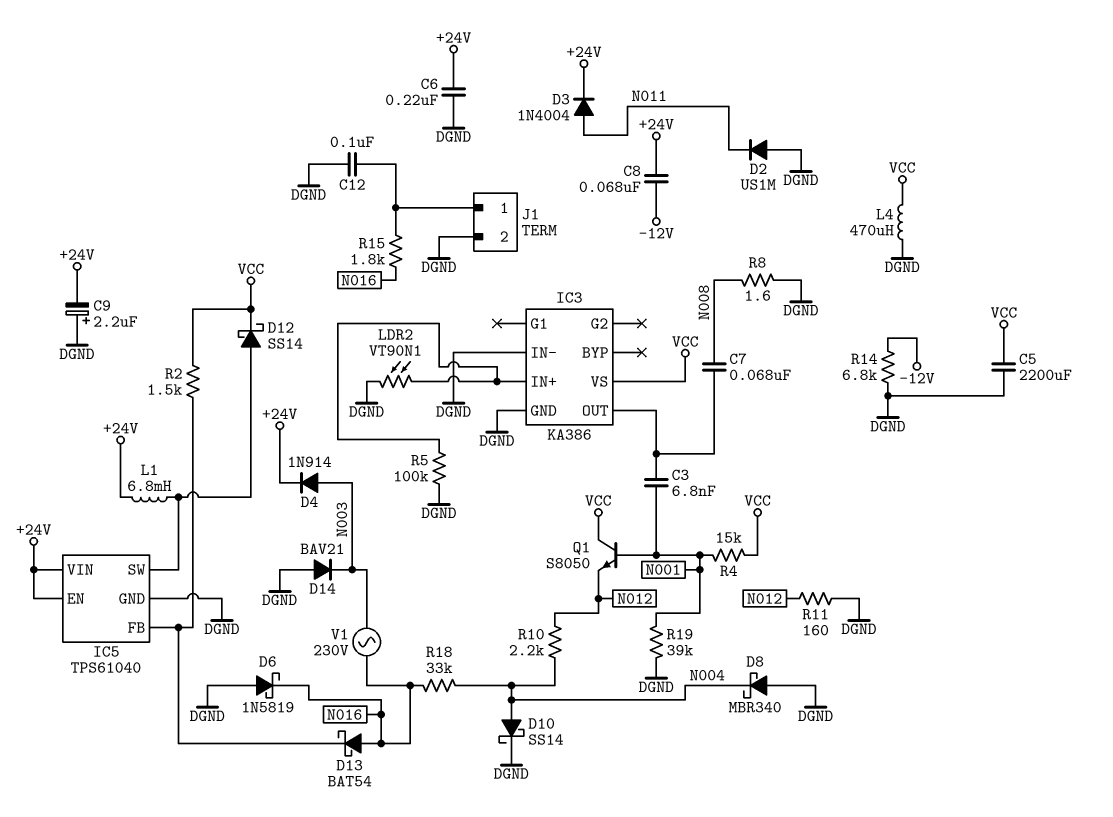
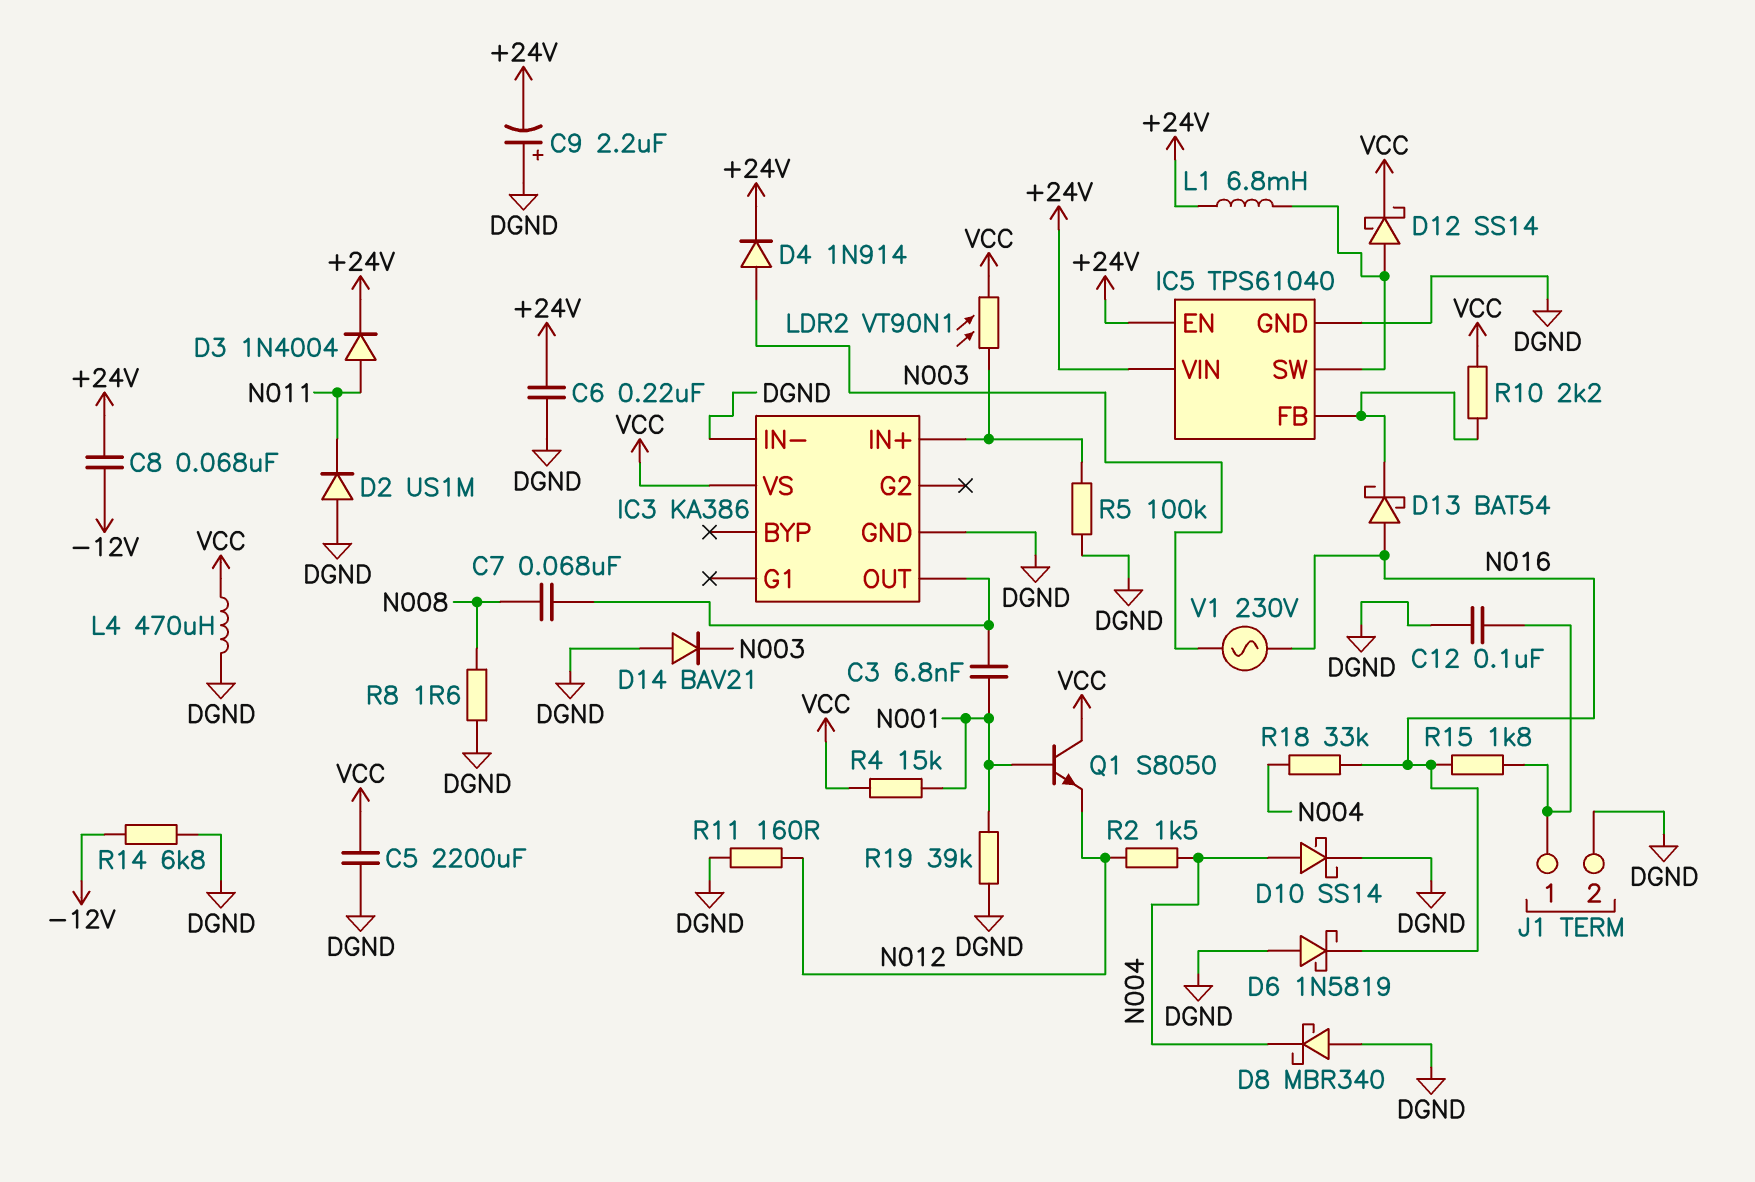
LDR2: VT90N1 (DGND, IC3/IN+) -> VT90N1 (IC3/IN+, VCC)
R2: 1.5k (IC5/FB, VCC) -> 1.5k (N004, N012)
R10: 2.2k (N004, N012) -> 2.2k (IC5/FB, VCC)

